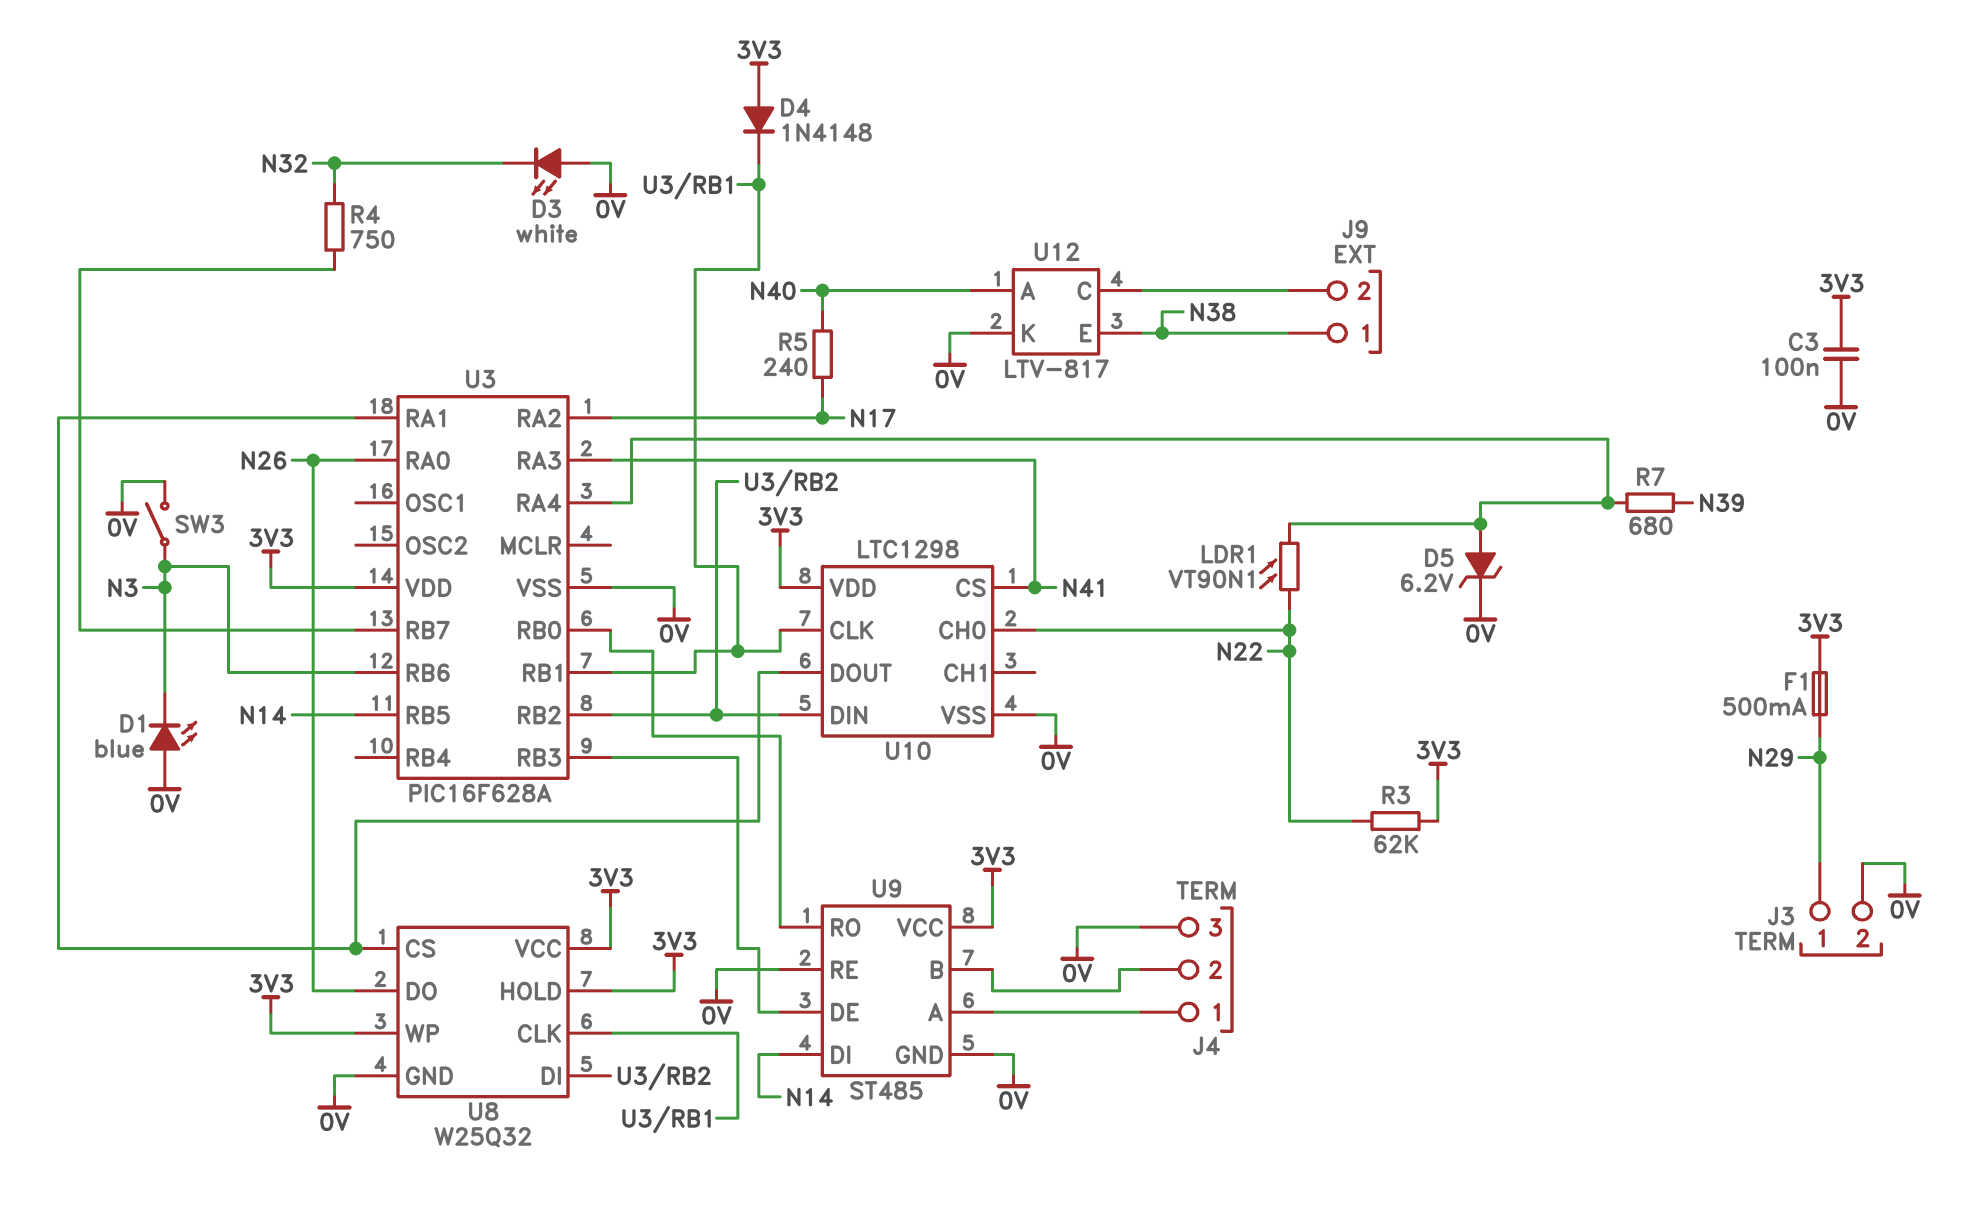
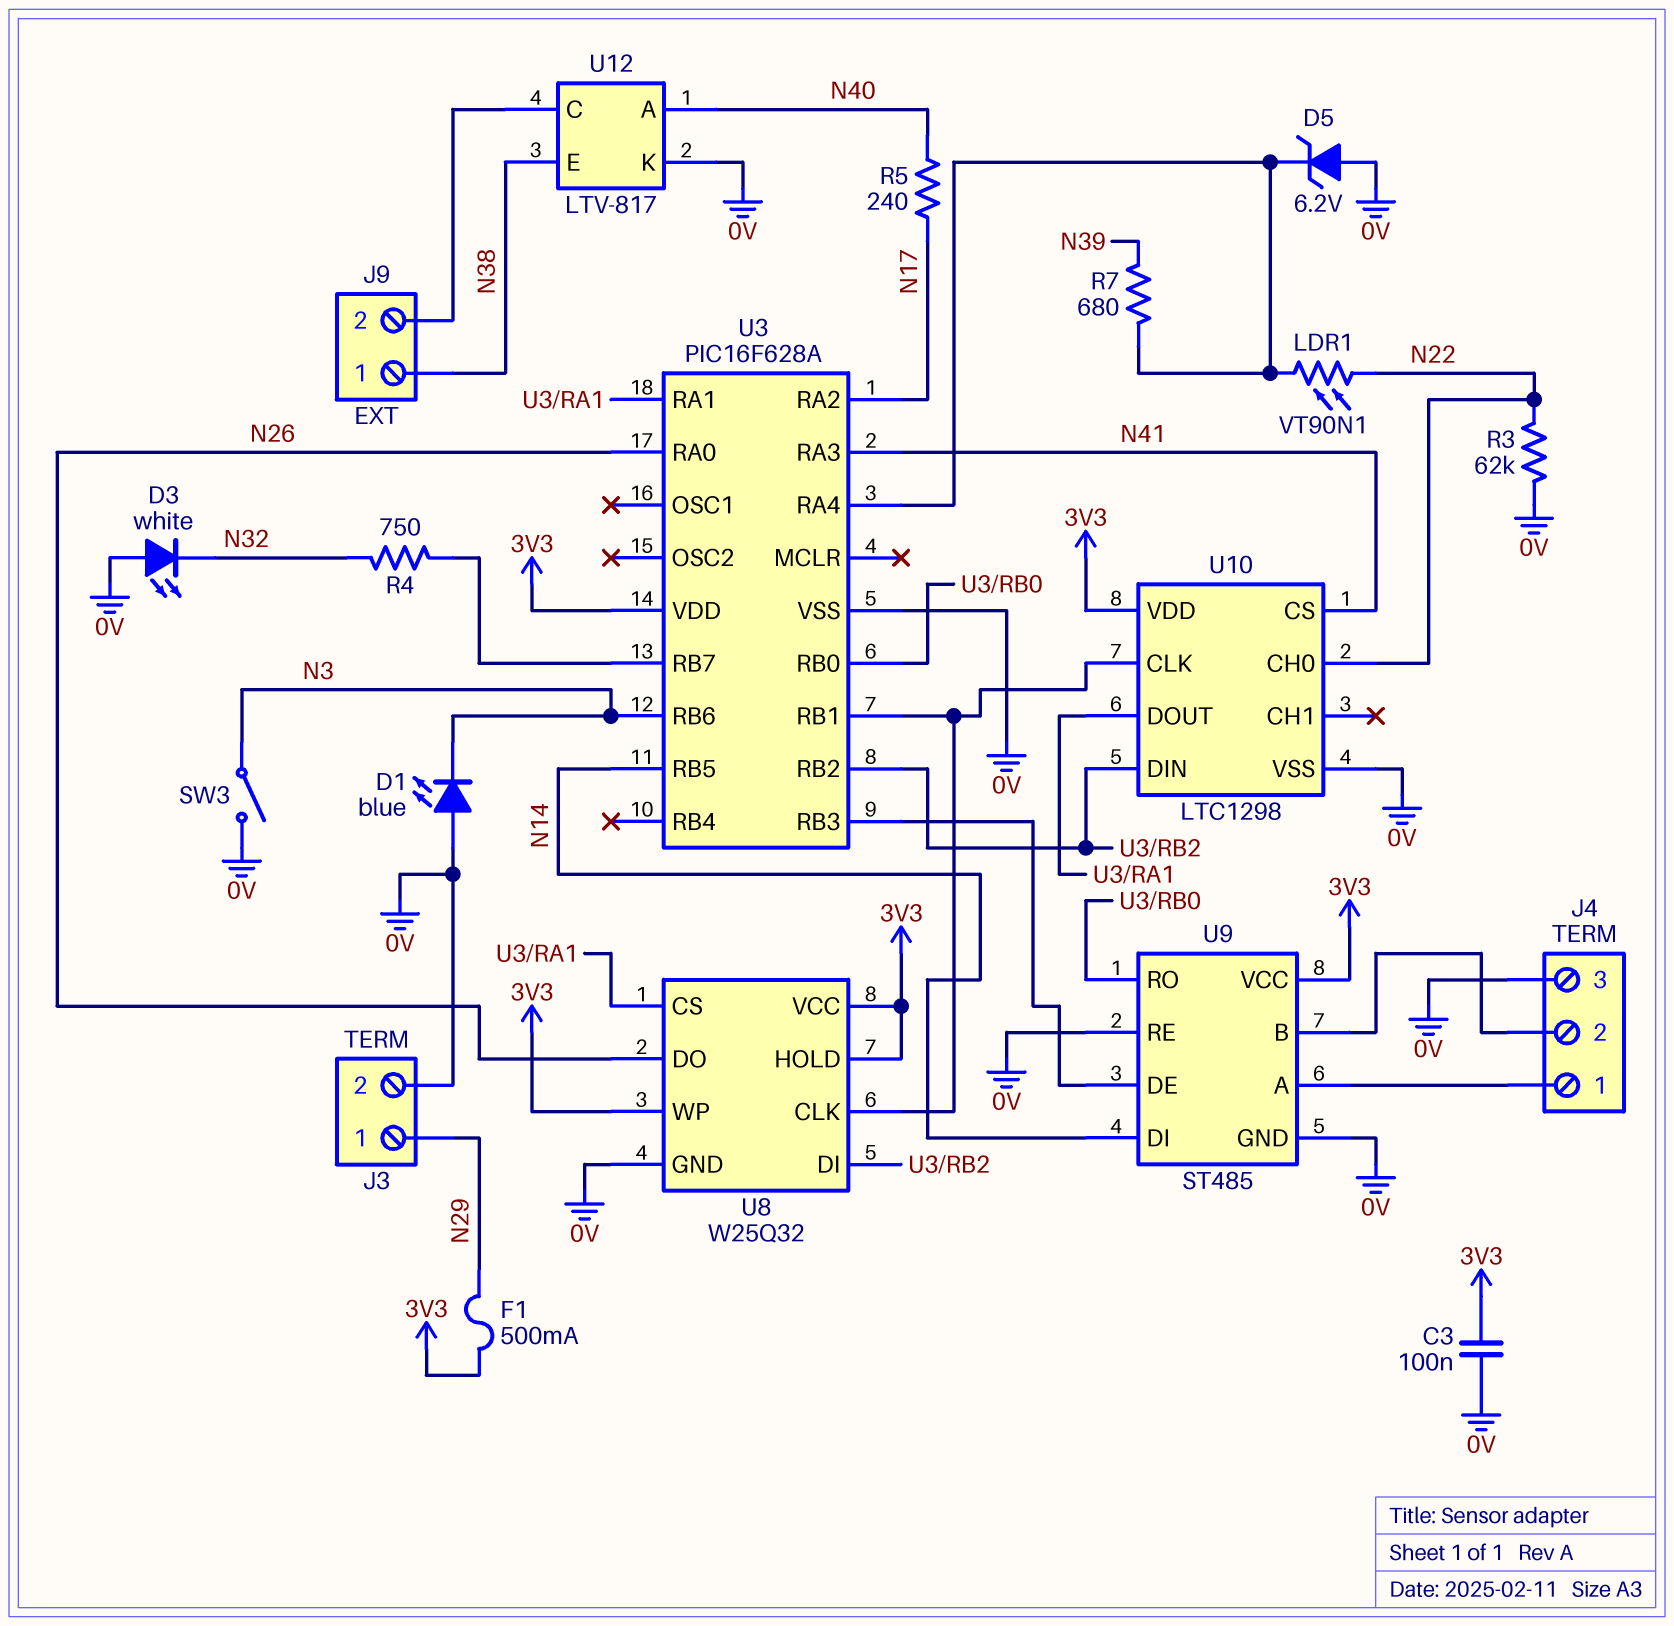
D4: diode 1N4148 (A 3V3, K U3/RB1) -> none
D5: zener 6.2V (A U3/RA4, K 0V) -> zener 6.2V (A 0V, K U3/RA4)
R3: 62k (3V3, N22) -> 62k (0V, N22)

